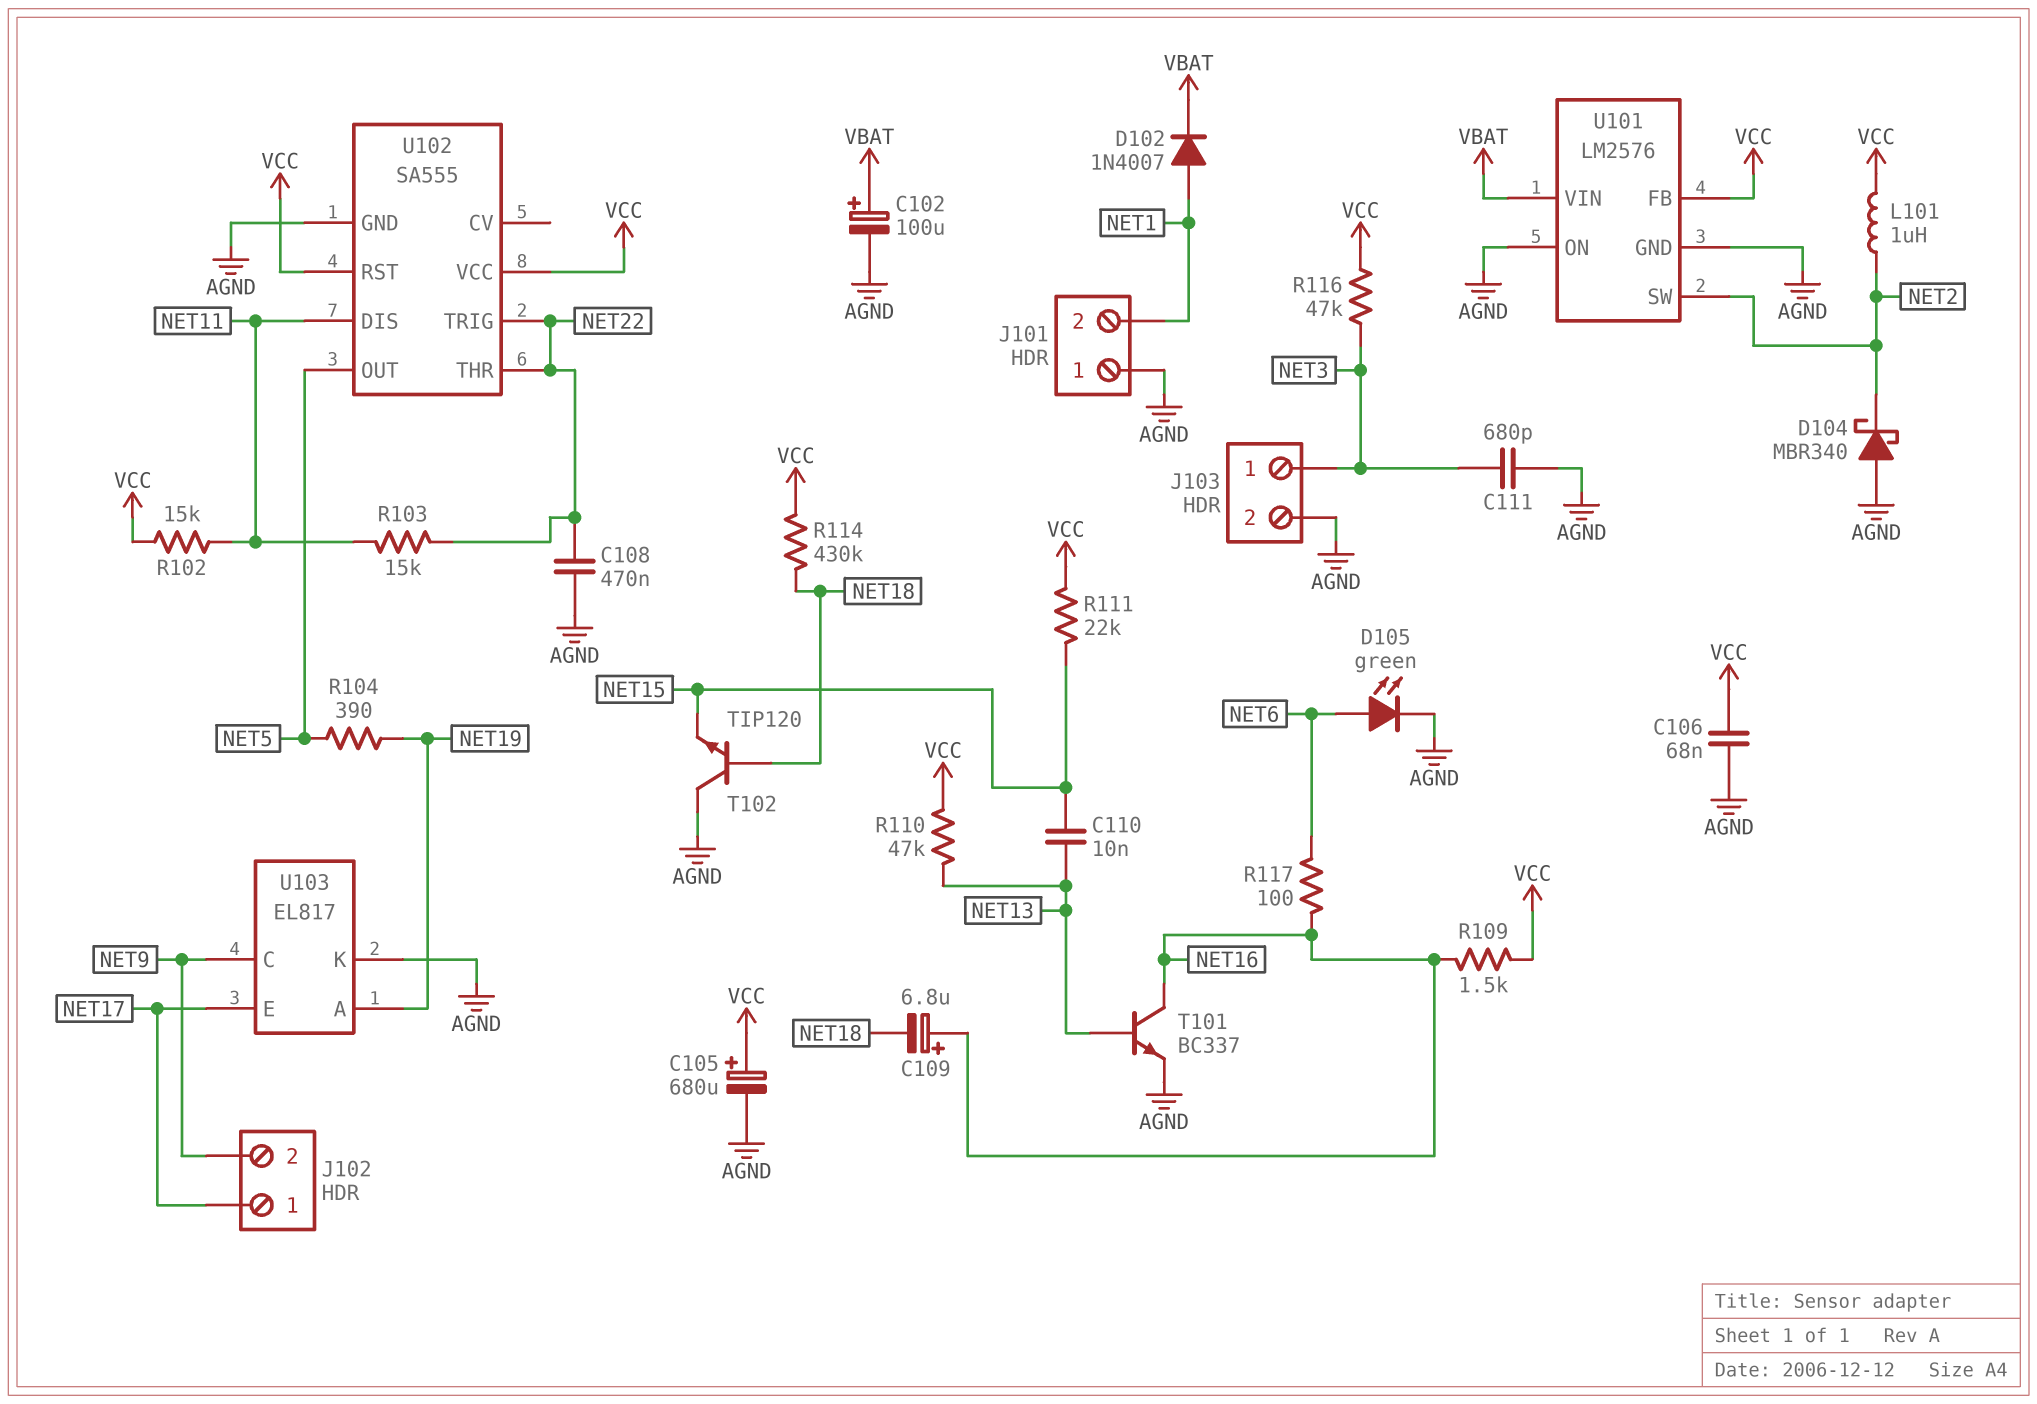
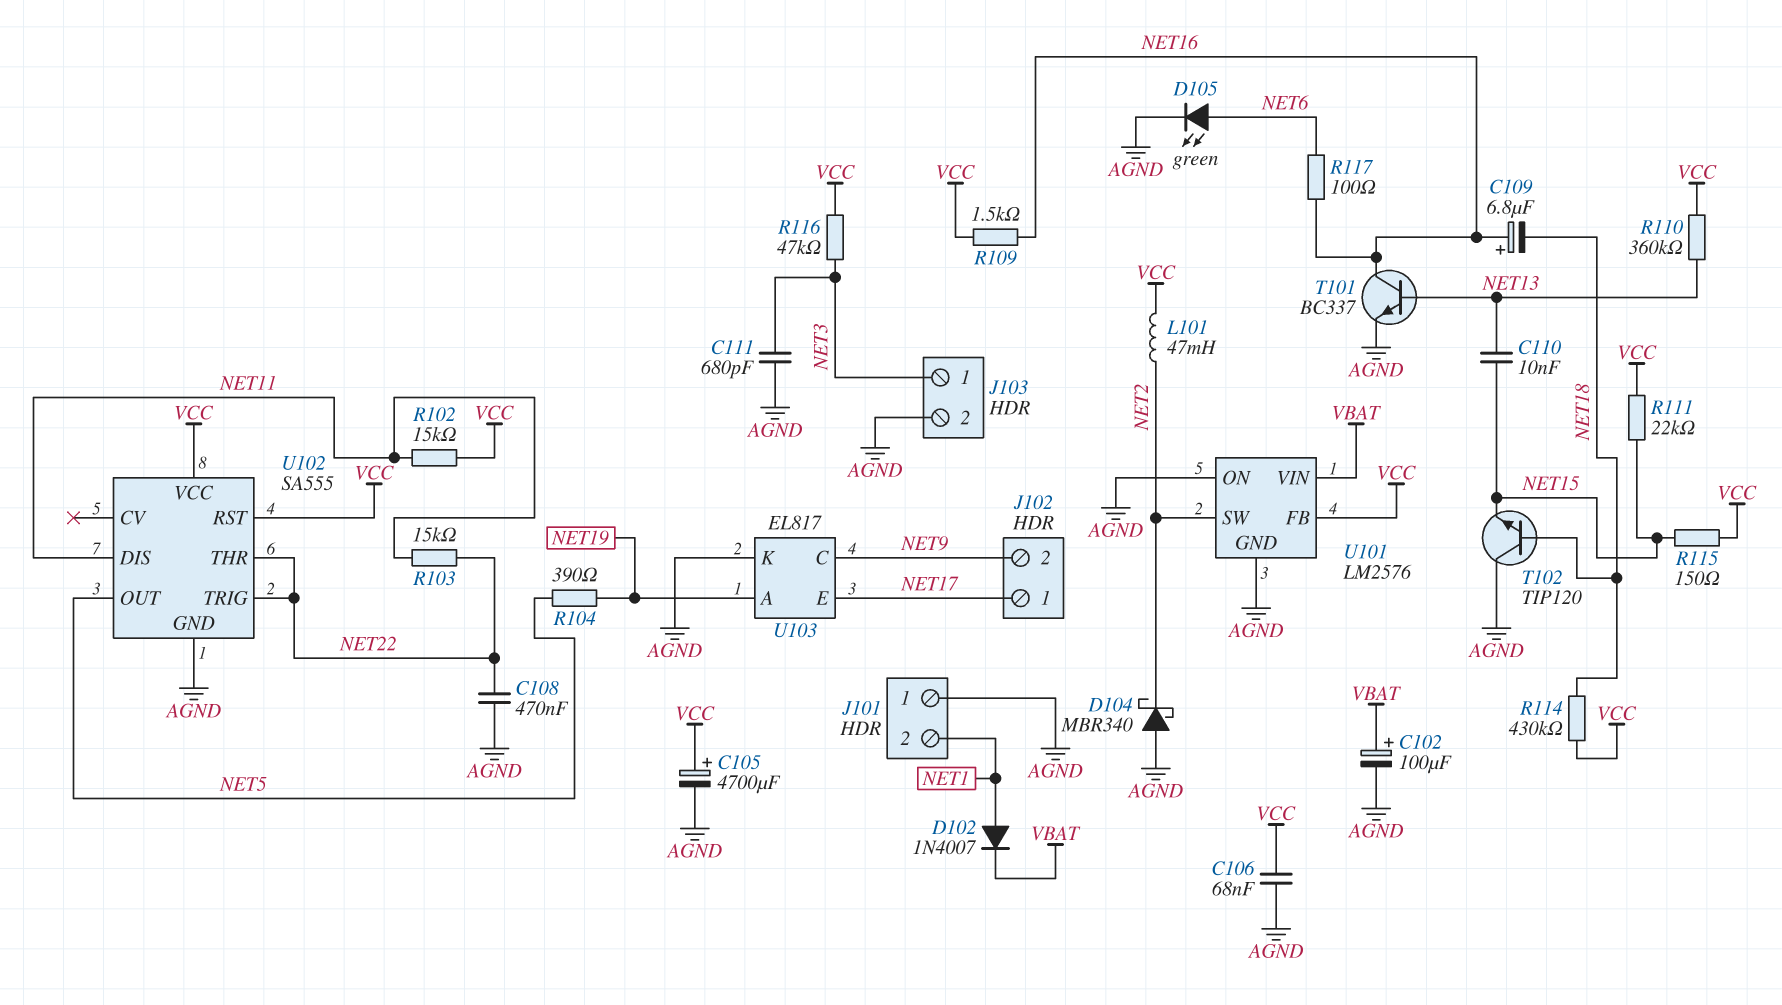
C105: 680uF (plus VCC, minus AGND) -> 4700uF (plus VCC, minus AGND)
L101: 1uH (NET2, VCC) -> 47mH (NET2, VCC)
R110: 47k (NET13, VCC) -> 360k (NET13, VCC)
R115: none -> 150 (NET15, VCC)

